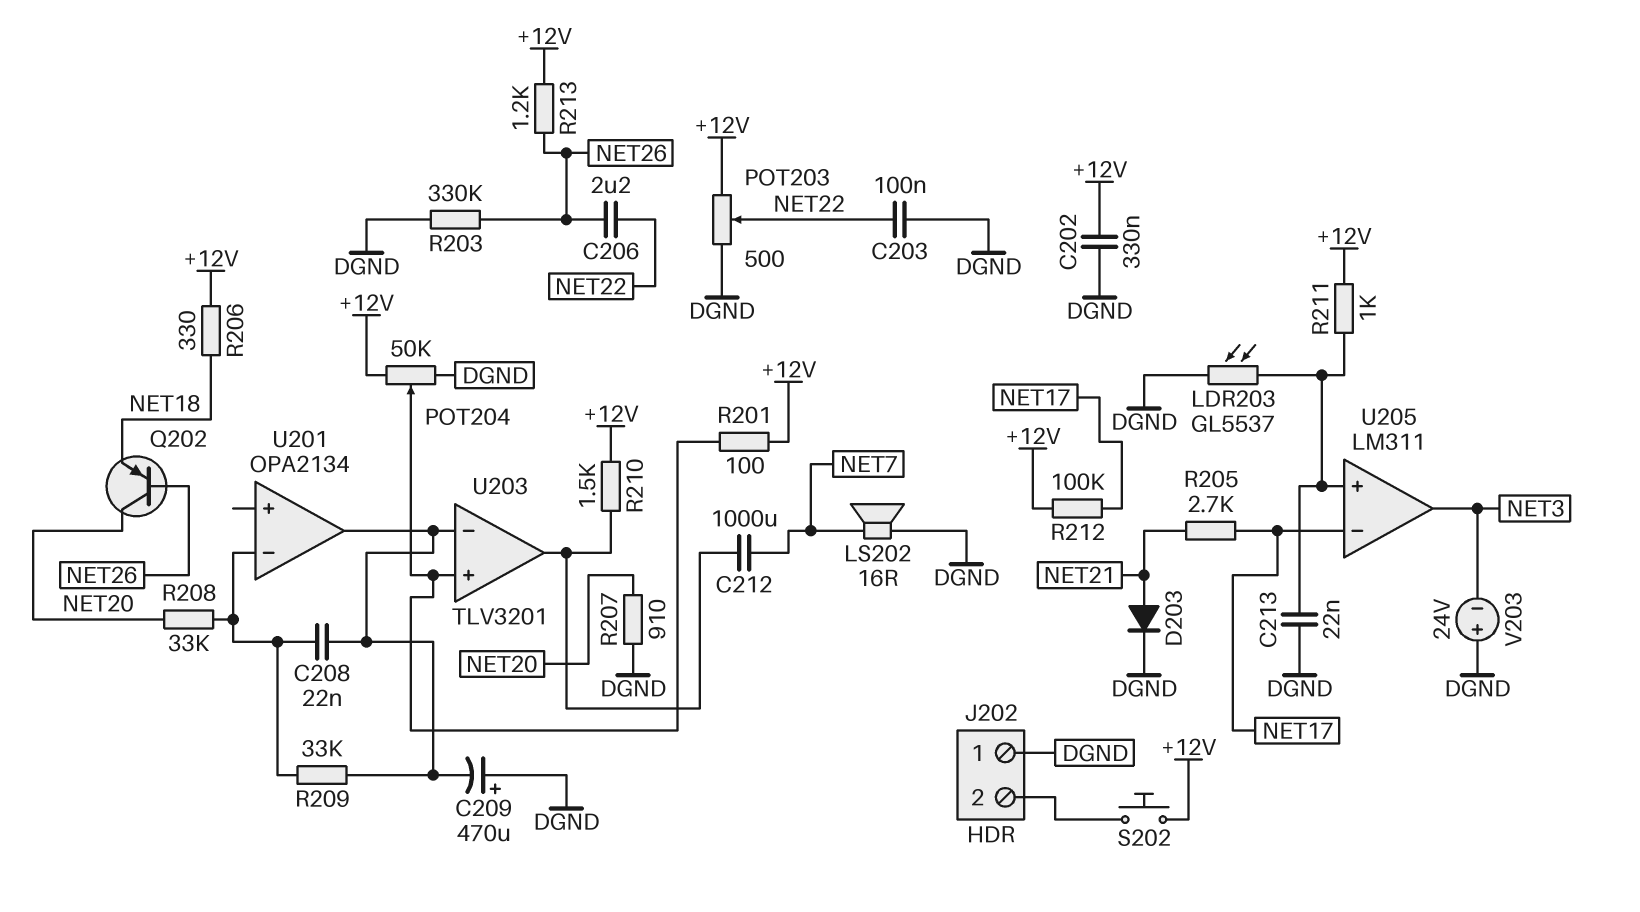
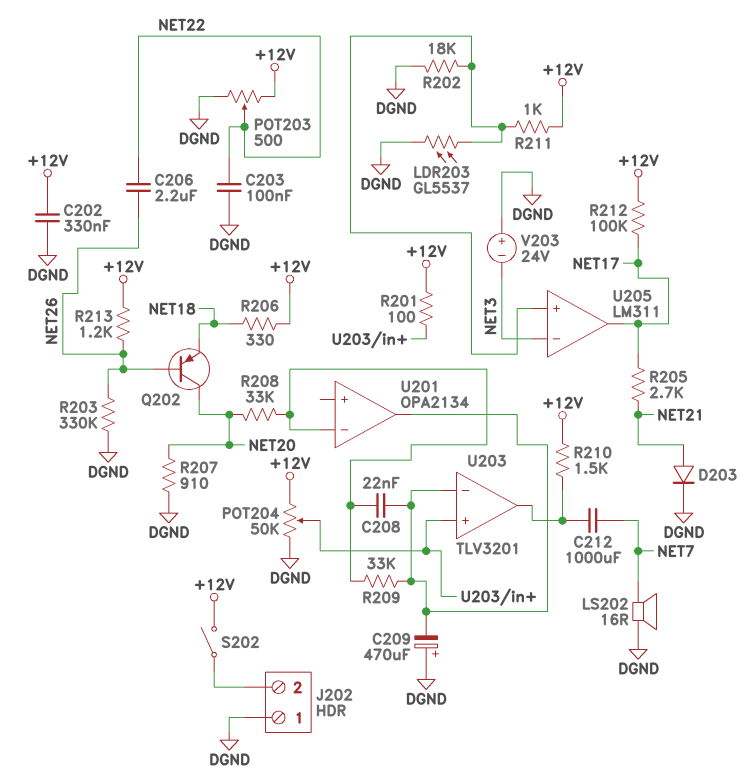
C213: 22nF (DGND, U205/in+) -> none
R202: none -> 18k (DGND, U205/in+)
S202: button (+12V, J202/2) -> switch (+12V, J202/2)
U205 pin in-: NET17 -> NET3
U205 pin out: NET3 -> NET17

